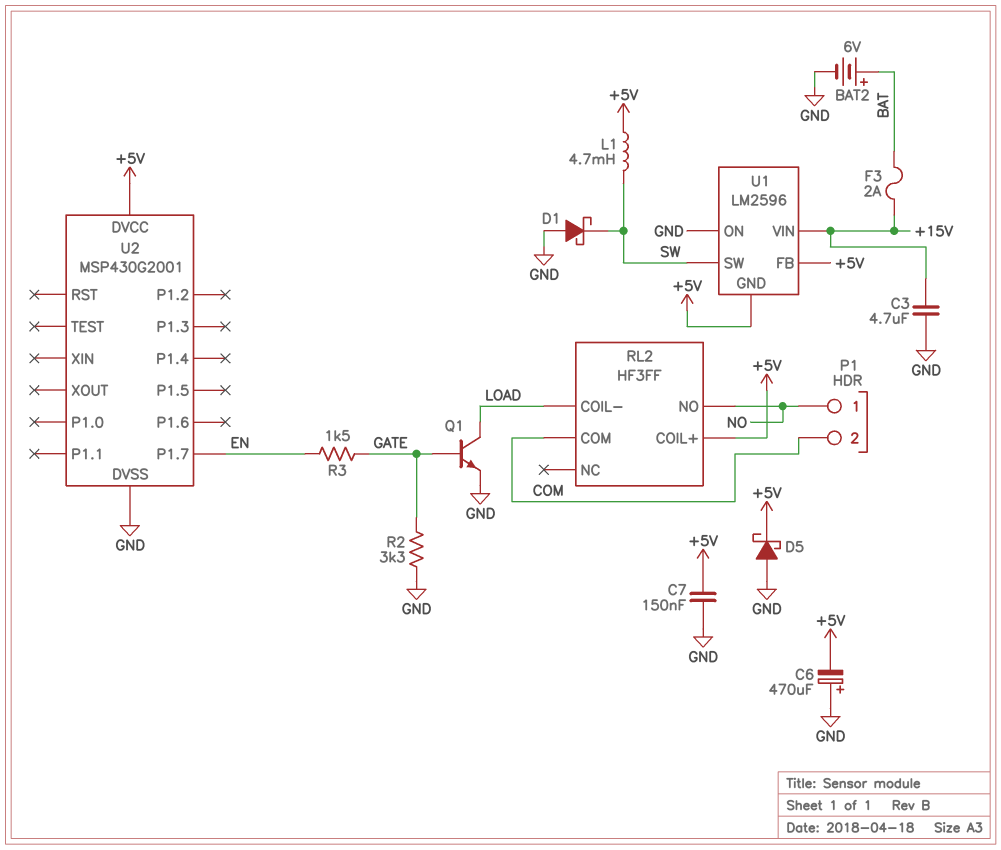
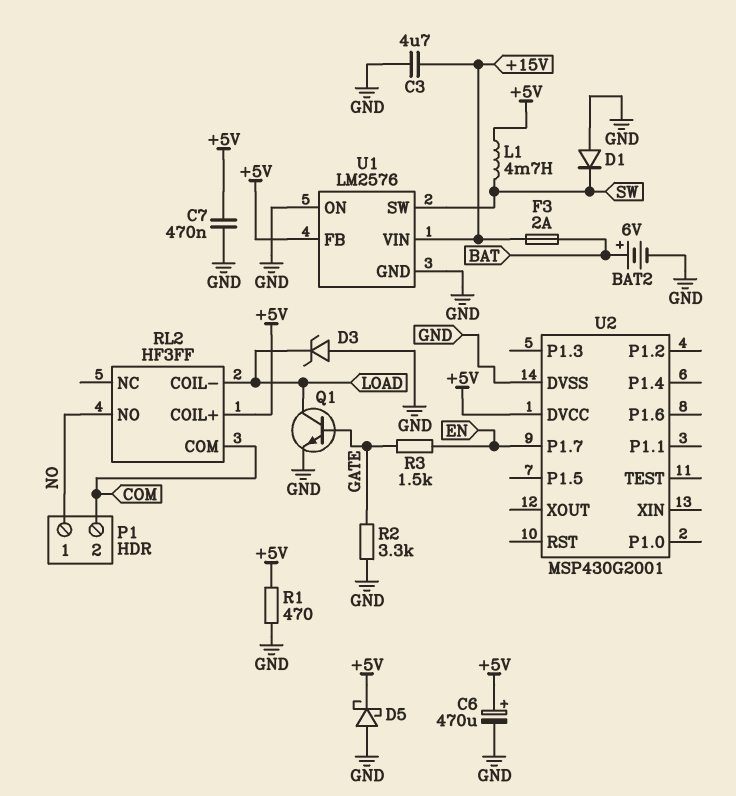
C6: 470uF (plus GND, minus +5V) -> 470uF (plus +5V, minus GND)
C7: 150nF (+5V, GND) -> 470nF (+5V, GND)
D1: schottky (A GND, K SW) -> diode (A GND, K SW)
D3: none -> zener (A GND, K LOAD)
R1: none -> 470 (+5V, GND)
U1: LM2596 -> LM2576
U1 pin GND: +5V -> GND

